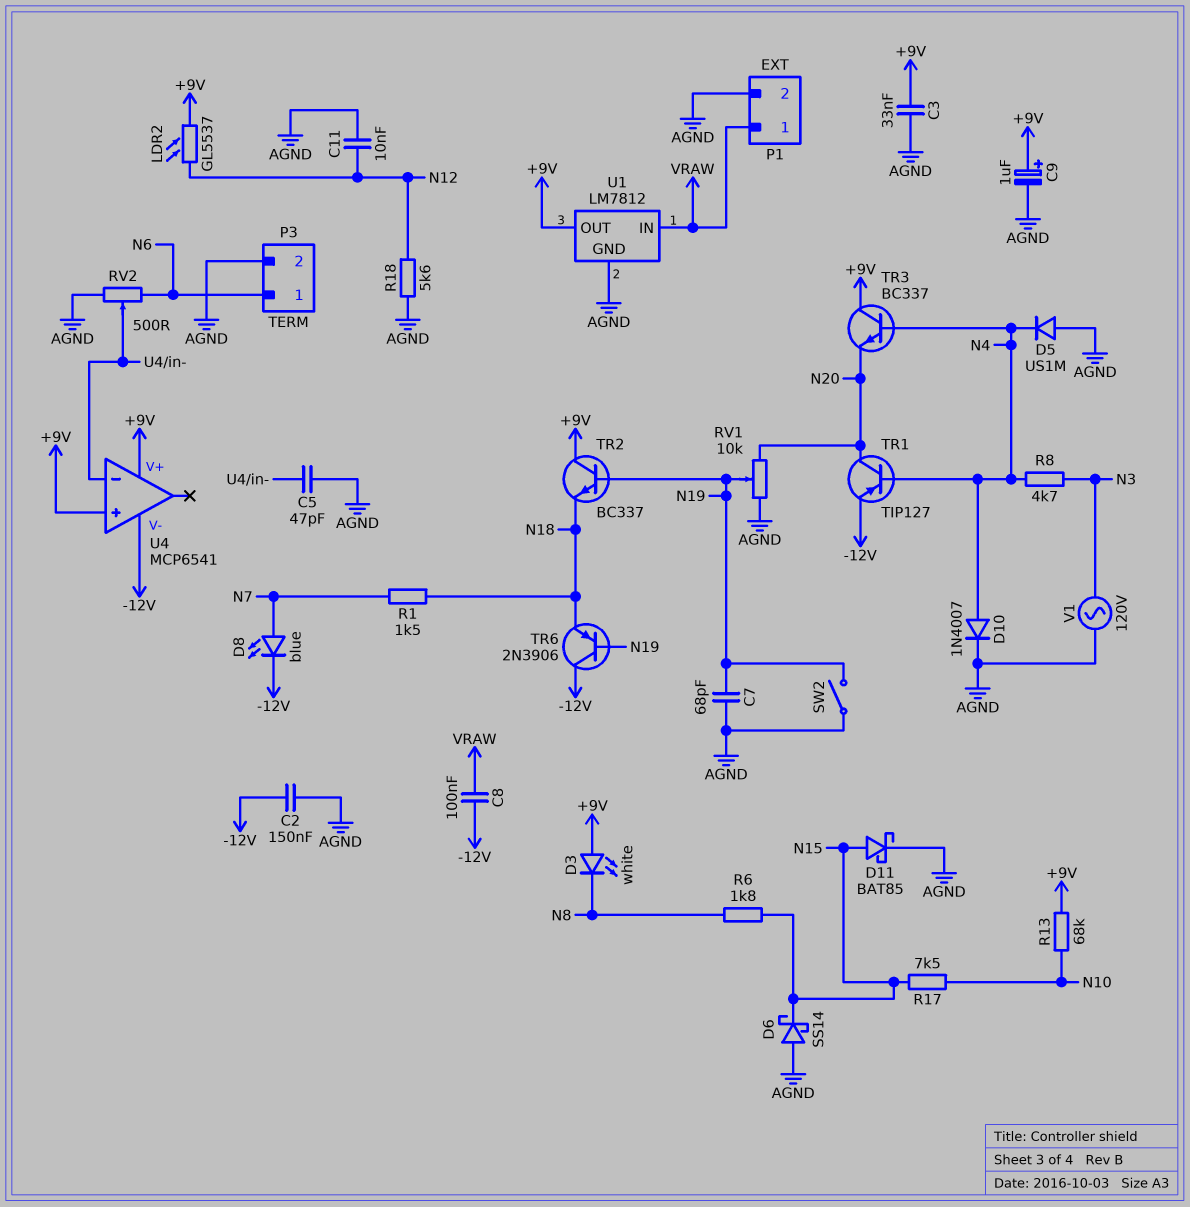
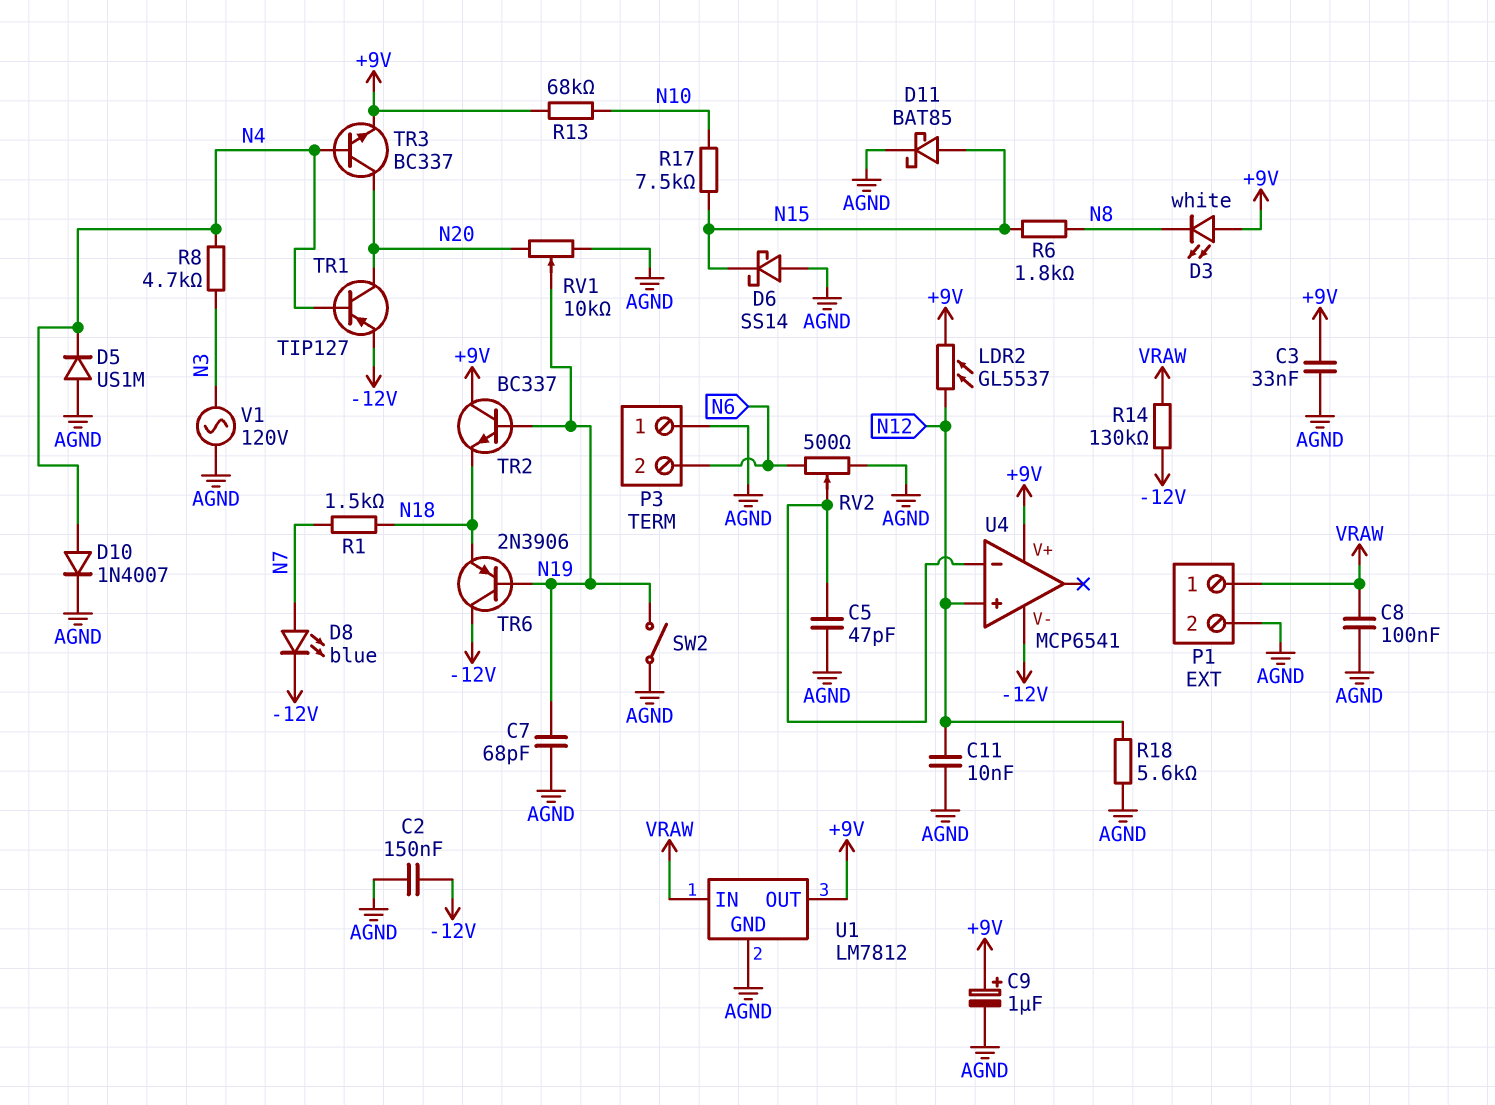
C8: 100nF (-12V, VRAW) -> 100nF (AGND, VRAW)
P3 pin 1: N6 -> AGND
P3 pin 2: AGND -> N6
R14: none -> 130k (-12V, VRAW)
TR3: NPN BC337 (B N4, C +9V, E N20) -> NPN BC337 (B N4, C N20, E +9V)
U4 pin in+: +9V -> N12

